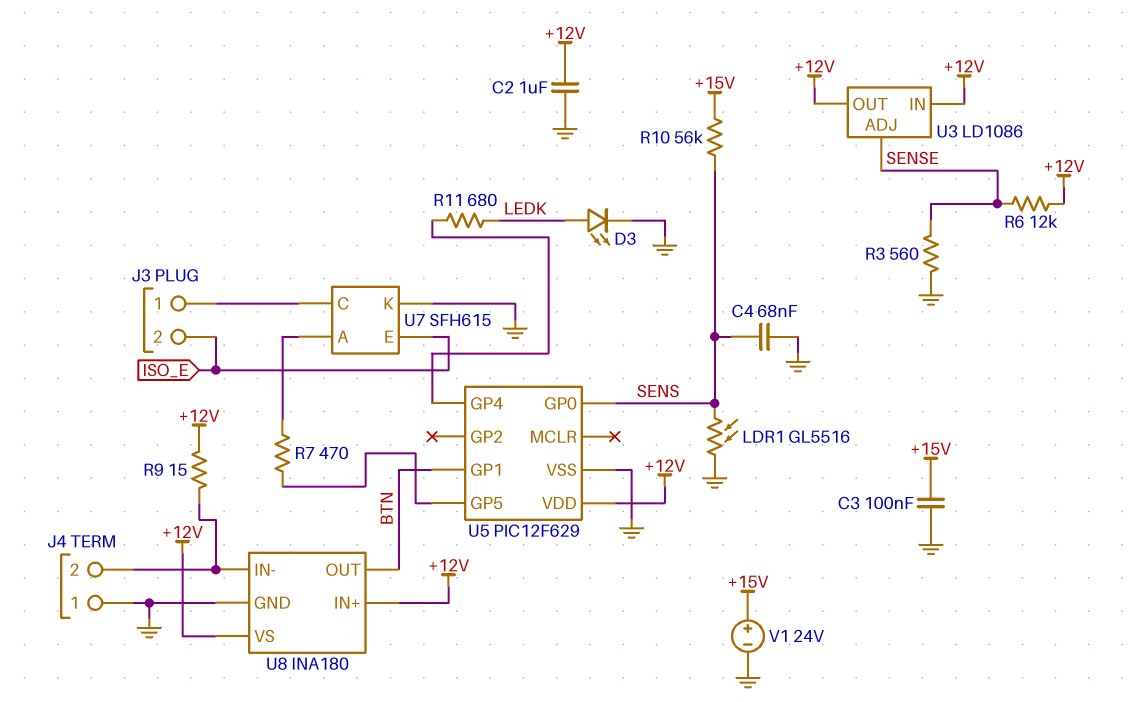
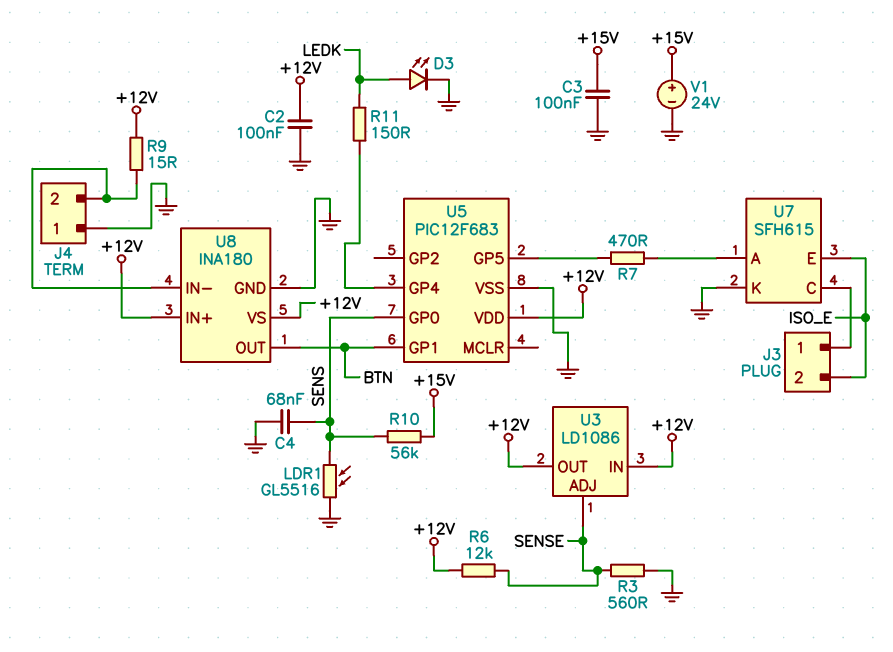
C2: 1uF (+12V, GND) -> 100nF (+12V, GND)
R11: 680 (LEDK, U5/GP4) -> 150 (LEDK, U5/GP4)
U5: PIC12F629 -> PIC12F683

